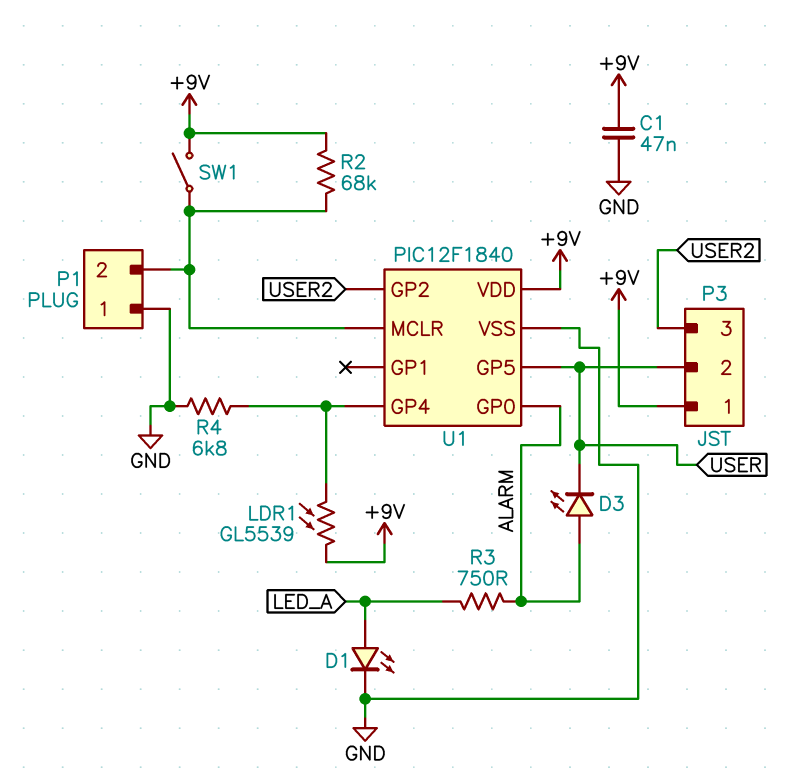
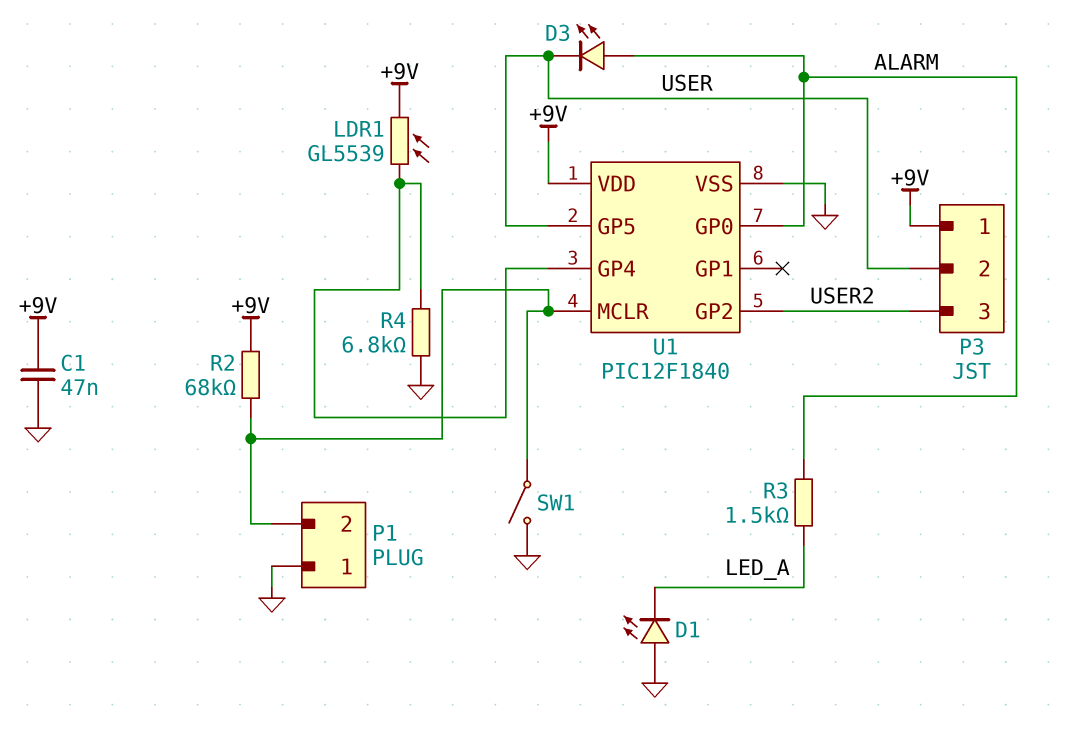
D1: LED (A LED_A, K GND) -> LED (A GND, K LED_A)
R3: 750 (ALARM, LED_A) -> 1.5k (ALARM, LED_A)
SW1: switch (+9V, P1/2) -> switch (GND, P1/2)

